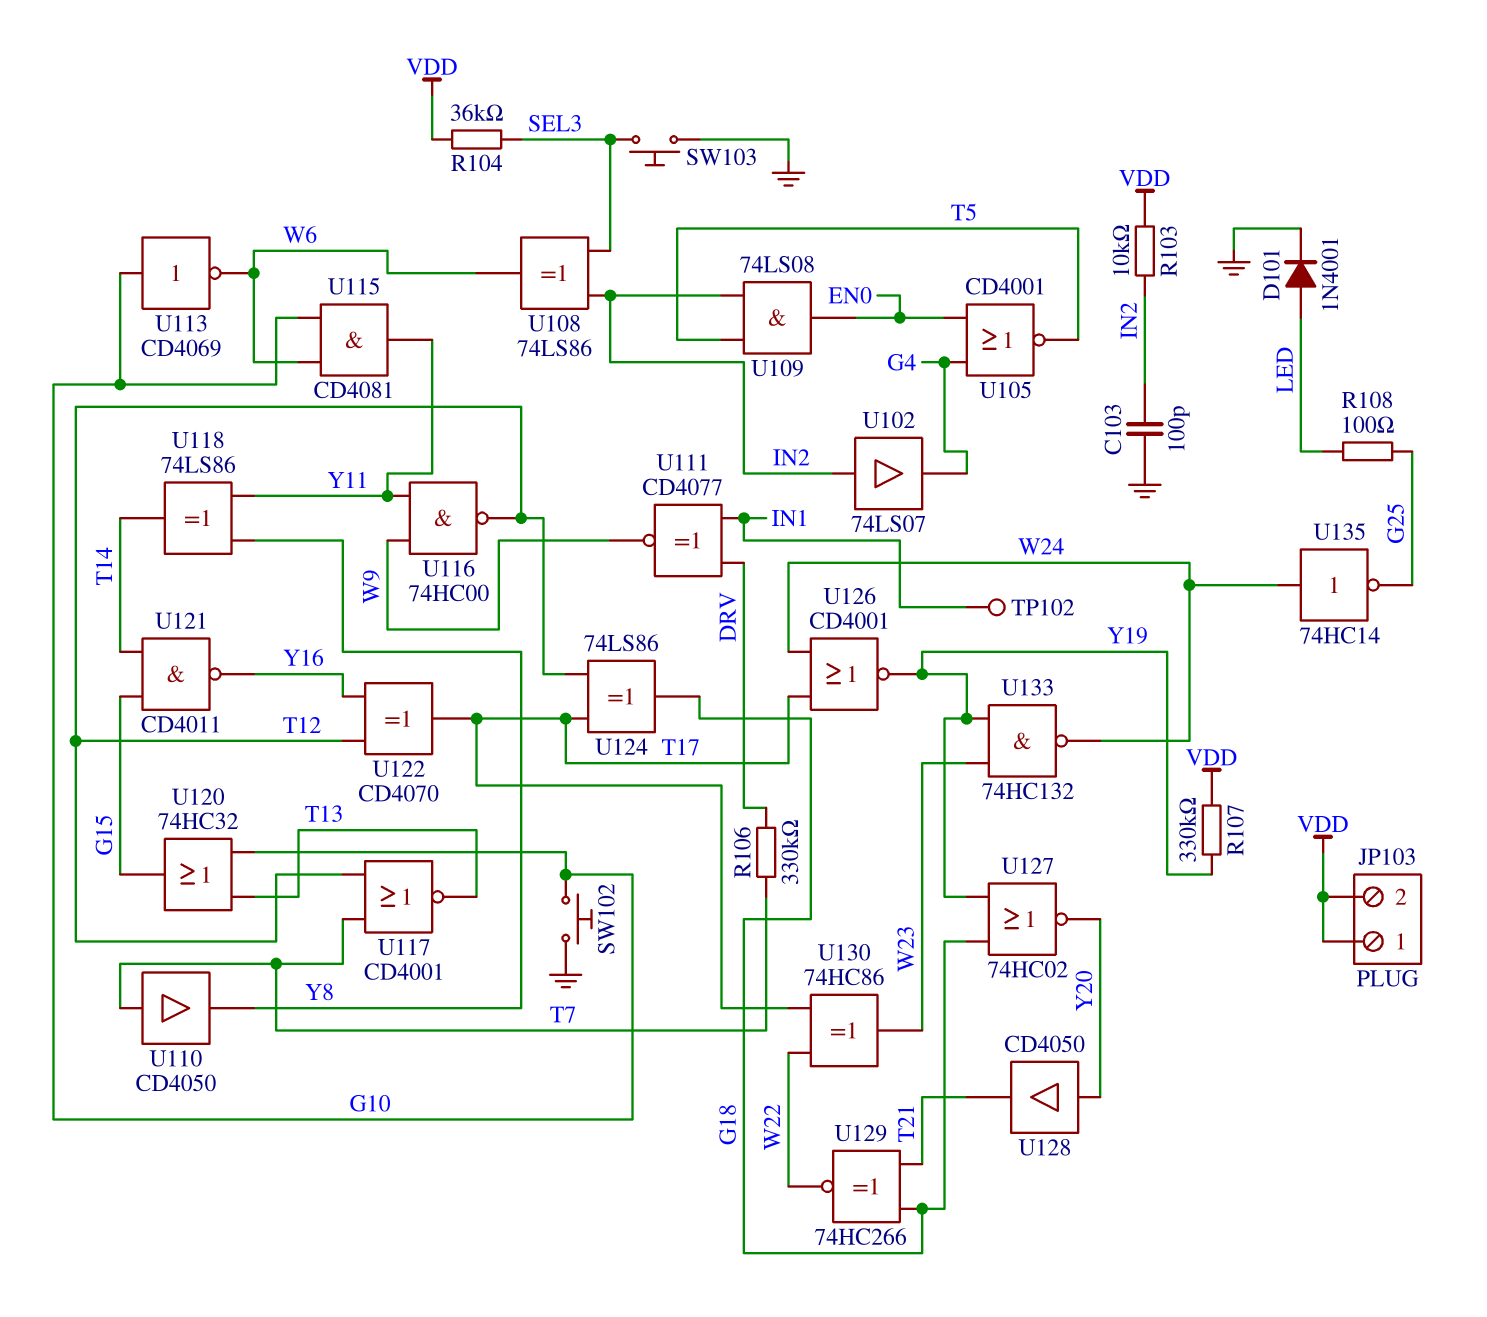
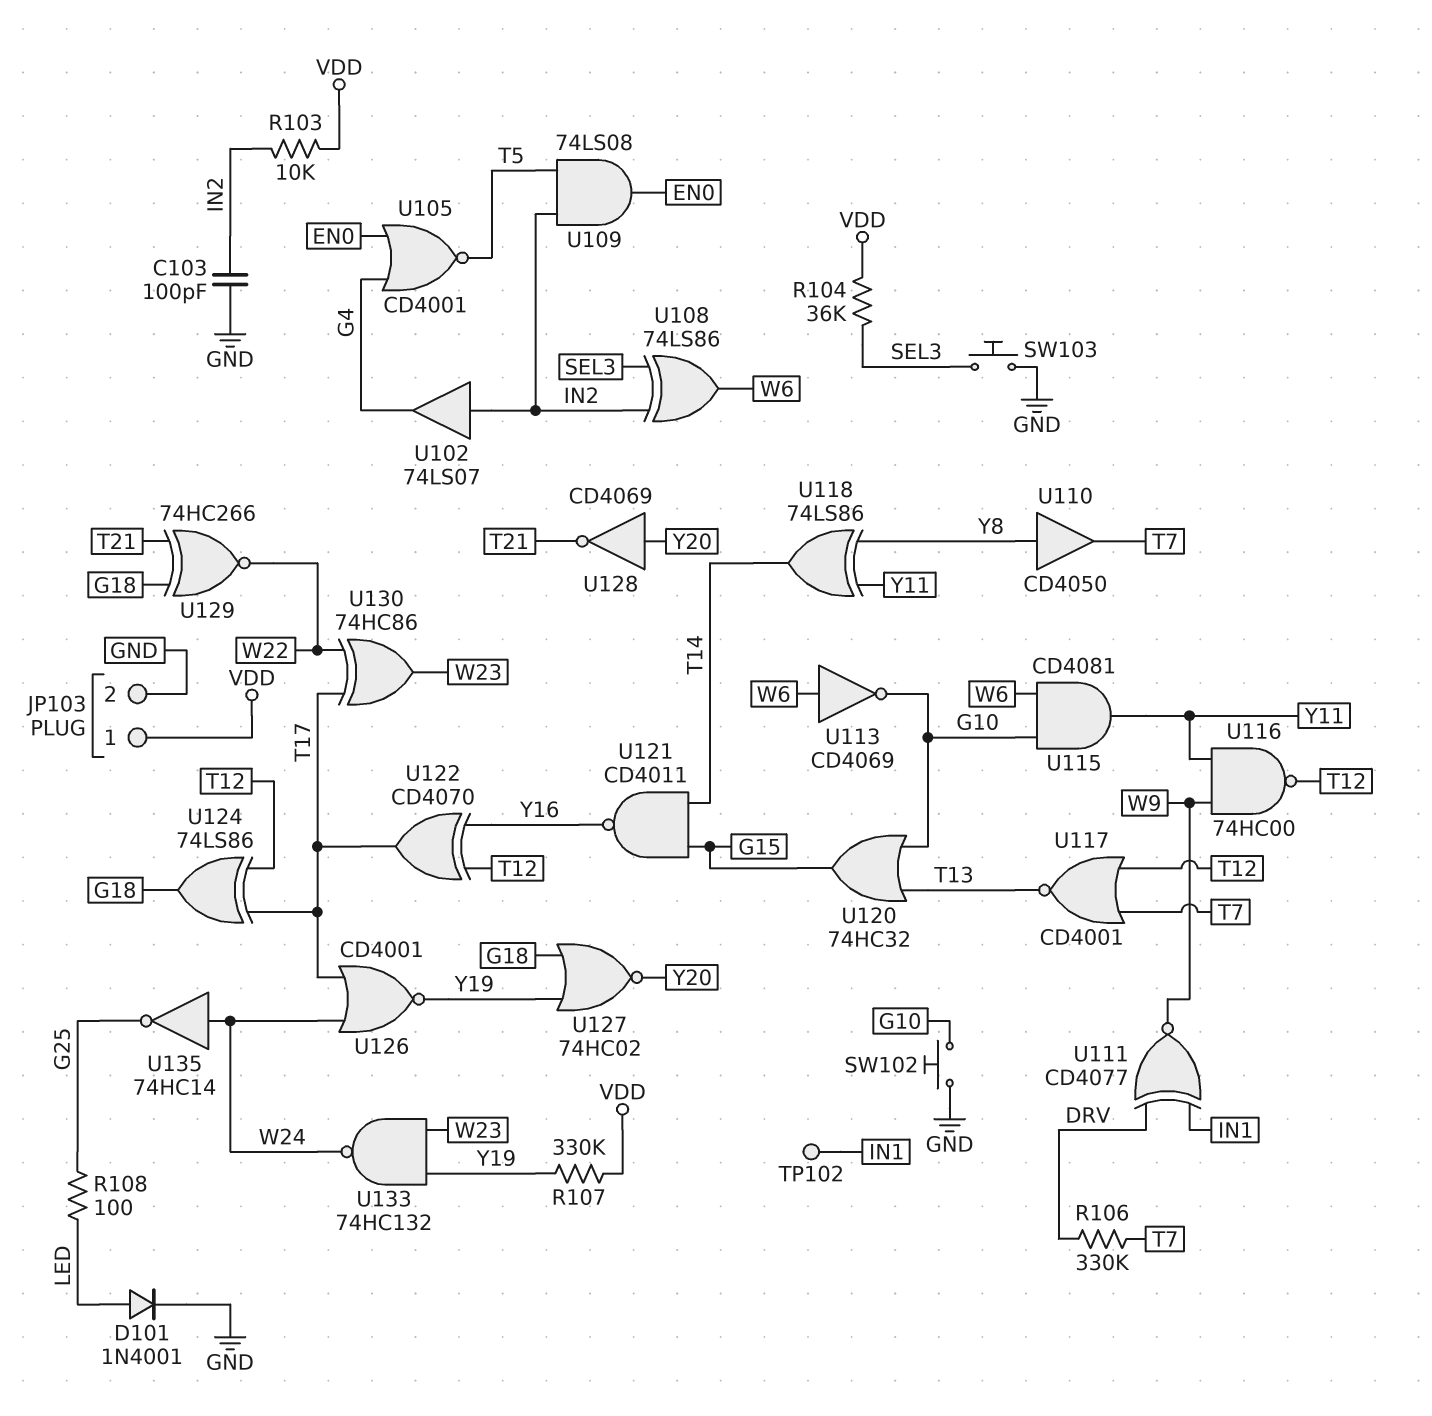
JP103 pin 2: VDD -> GND
U110: buffer CD4050 (in T7, out Y8) -> buffer CD4050 (in Y8, out T7)
U113: NOT CD4069 (in G10, out W6) -> NOT CD4069 (in W6, out G10)
U128: buffer CD4050 (in Y20, out T21) -> NOT CD4069 (in Y20, out T21)

